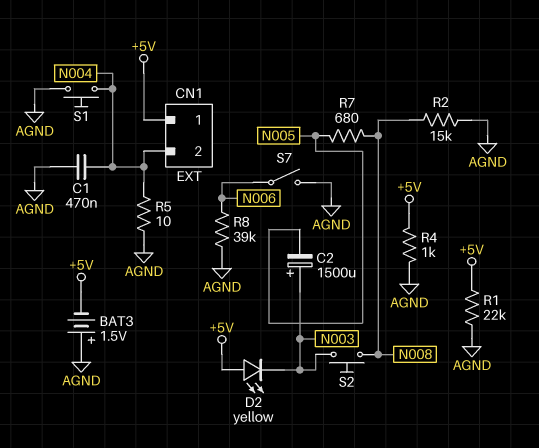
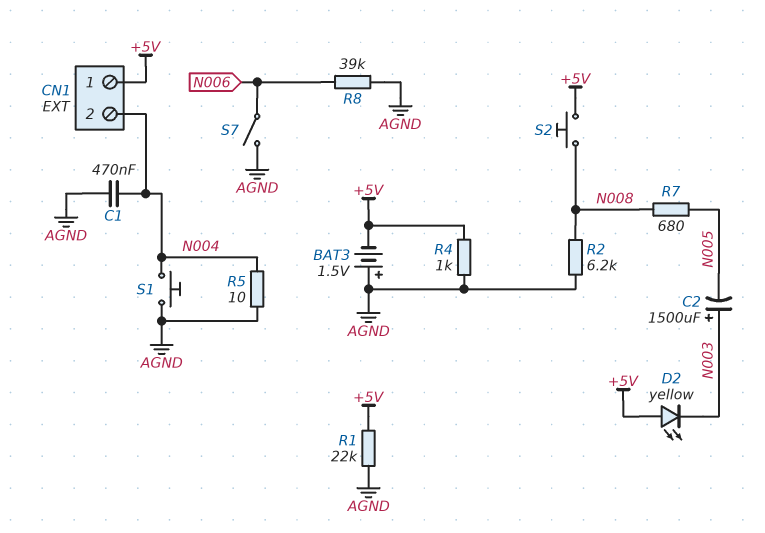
R2: 15k (AGND, N008) -> 6.2k (AGND, N008)
S2: button (N003, N008) -> button (+5V, N008)

